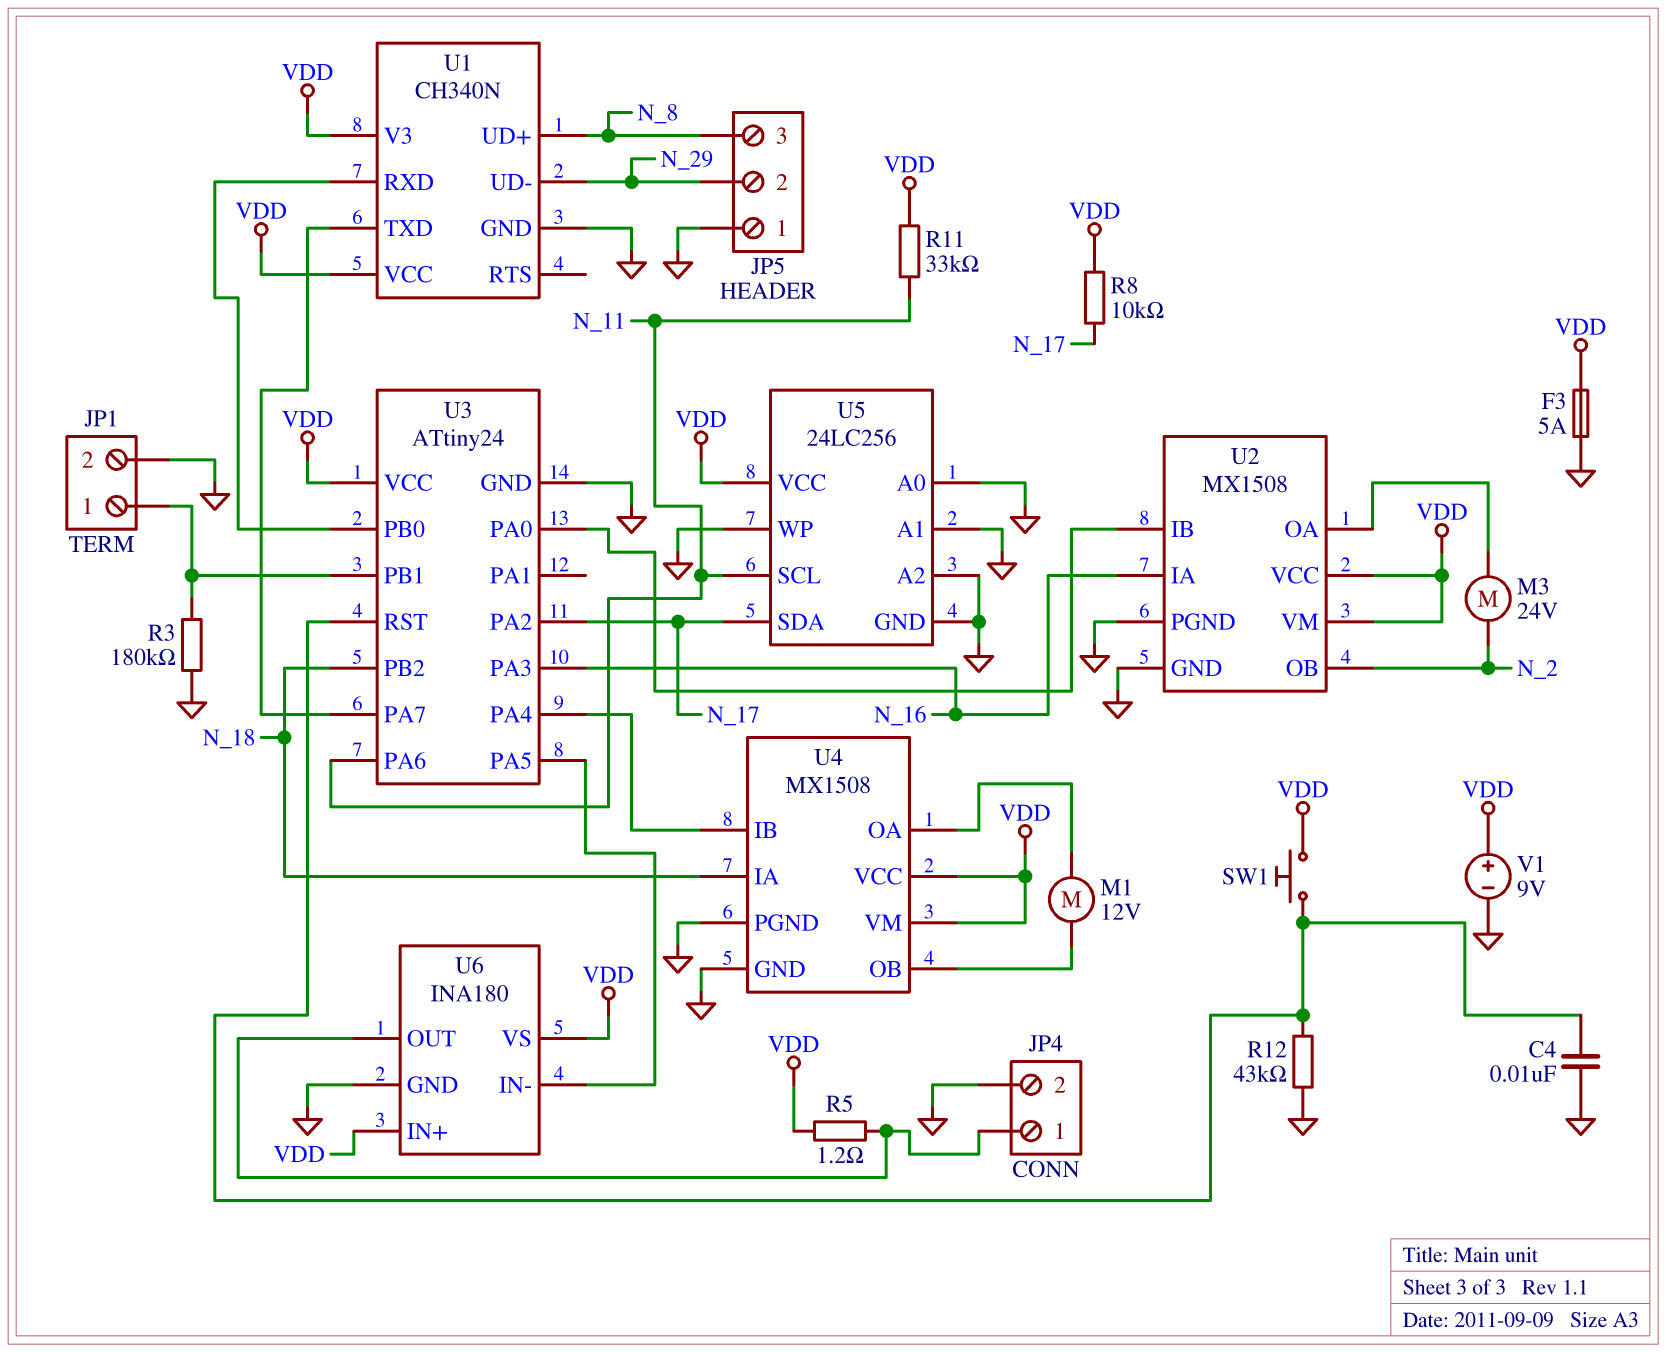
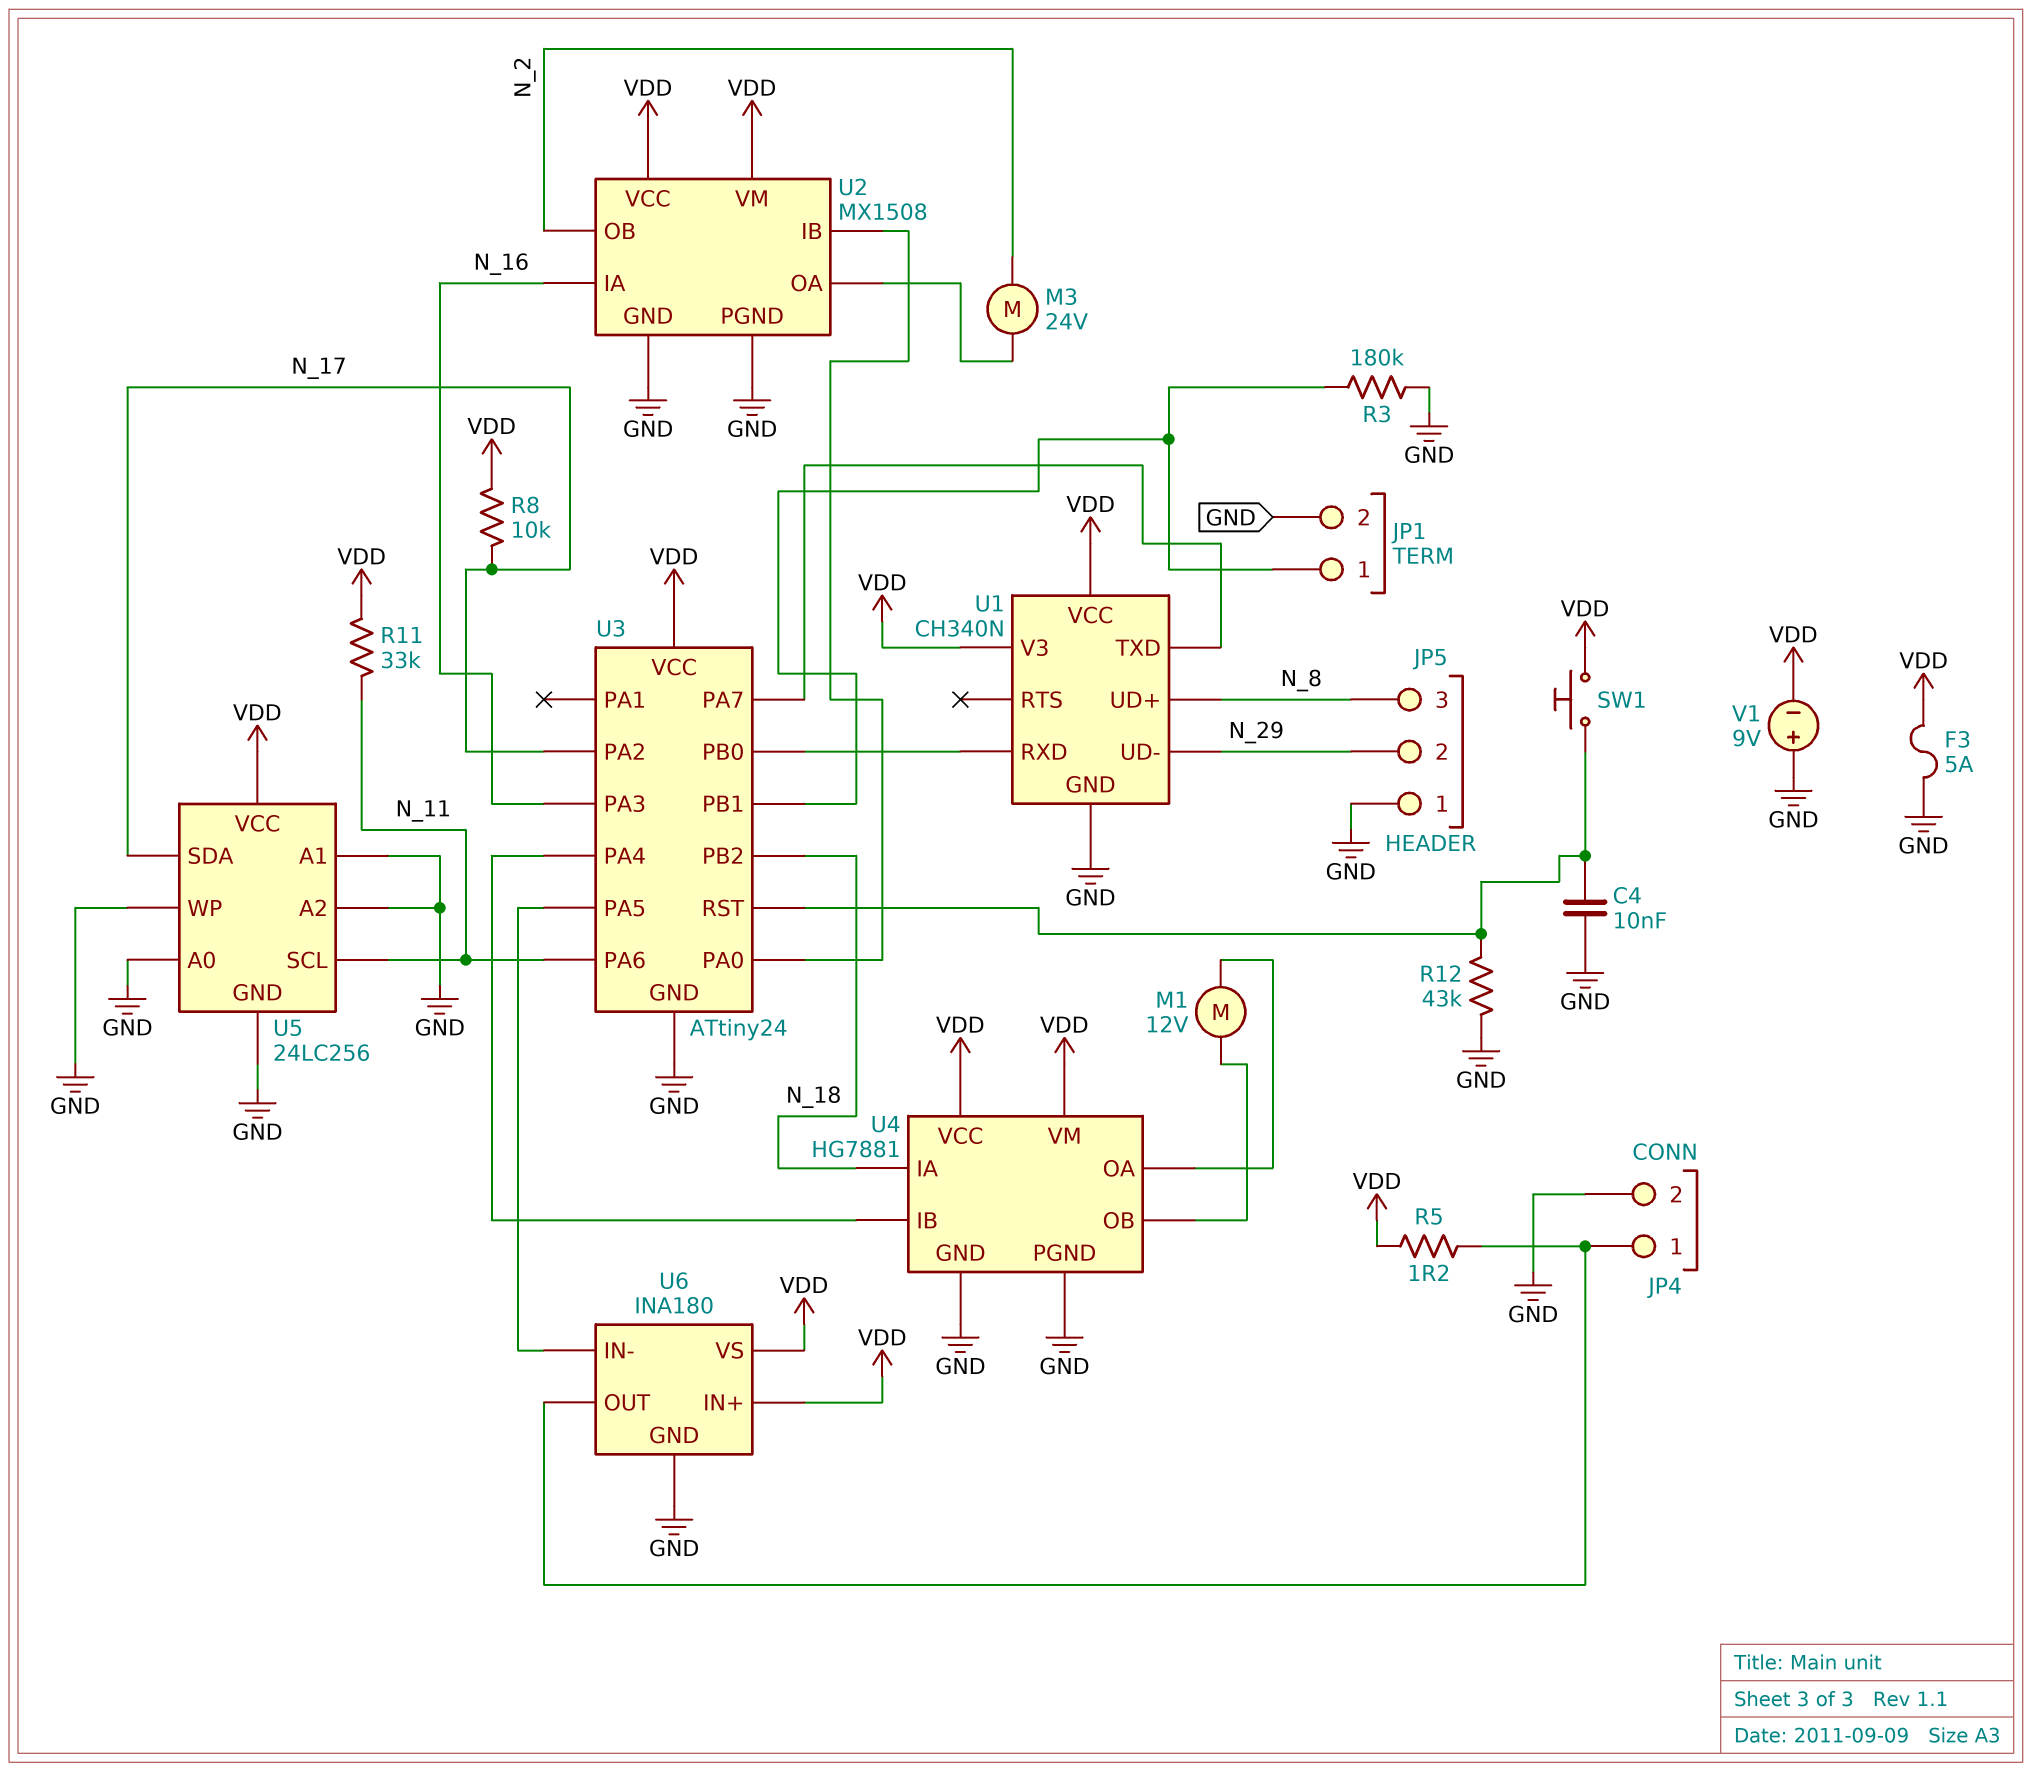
U4: MX1508 -> HG7881
V1: 9V (plus VDD, minus GND) -> 9V (plus GND, minus VDD)

